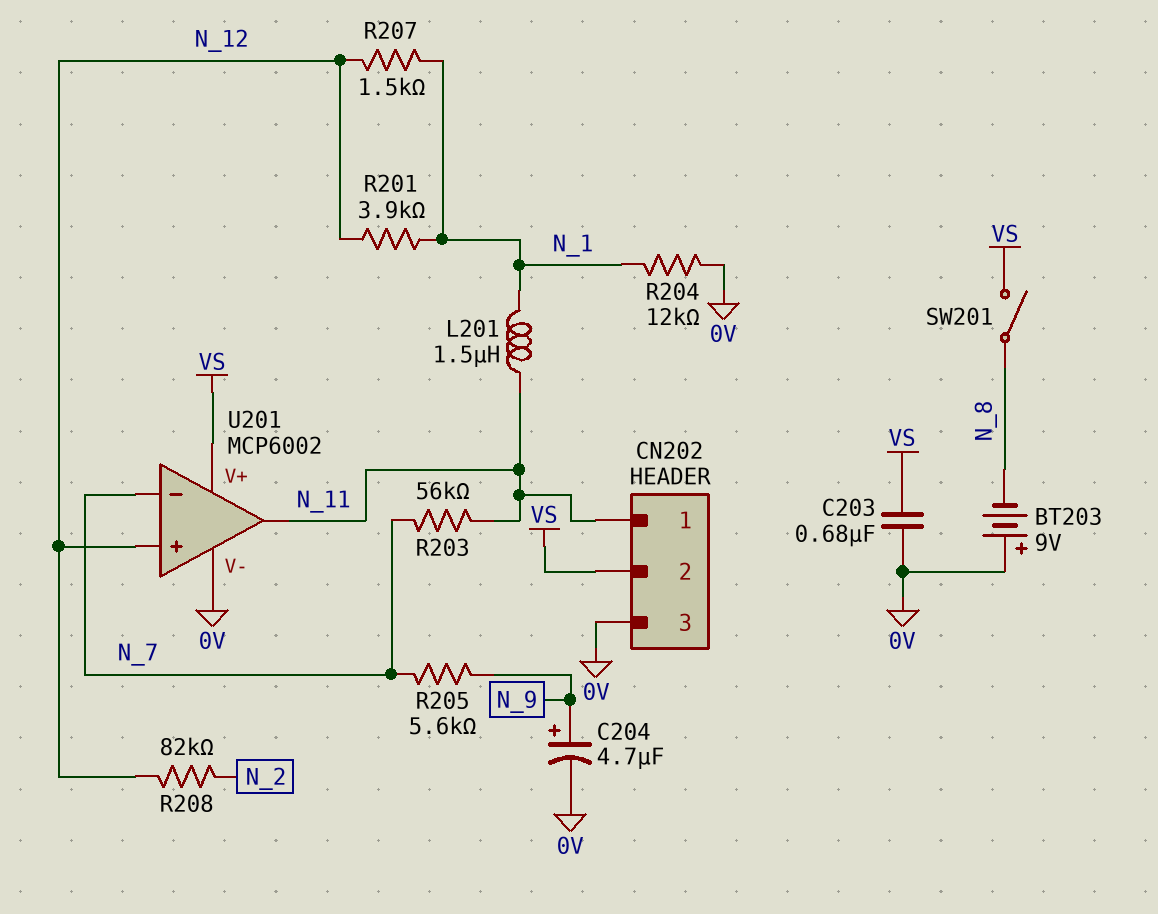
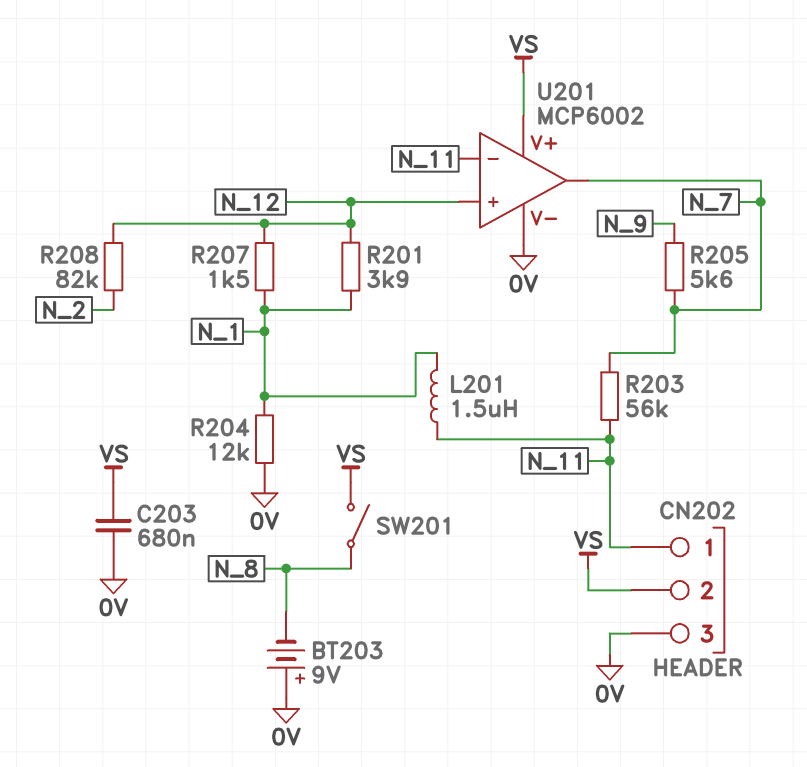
C204: 4.7uF (plus N_9, minus 0V) -> none
U201 pin in-: N_7 -> N_11
U201 pin out: N_11 -> N_7

